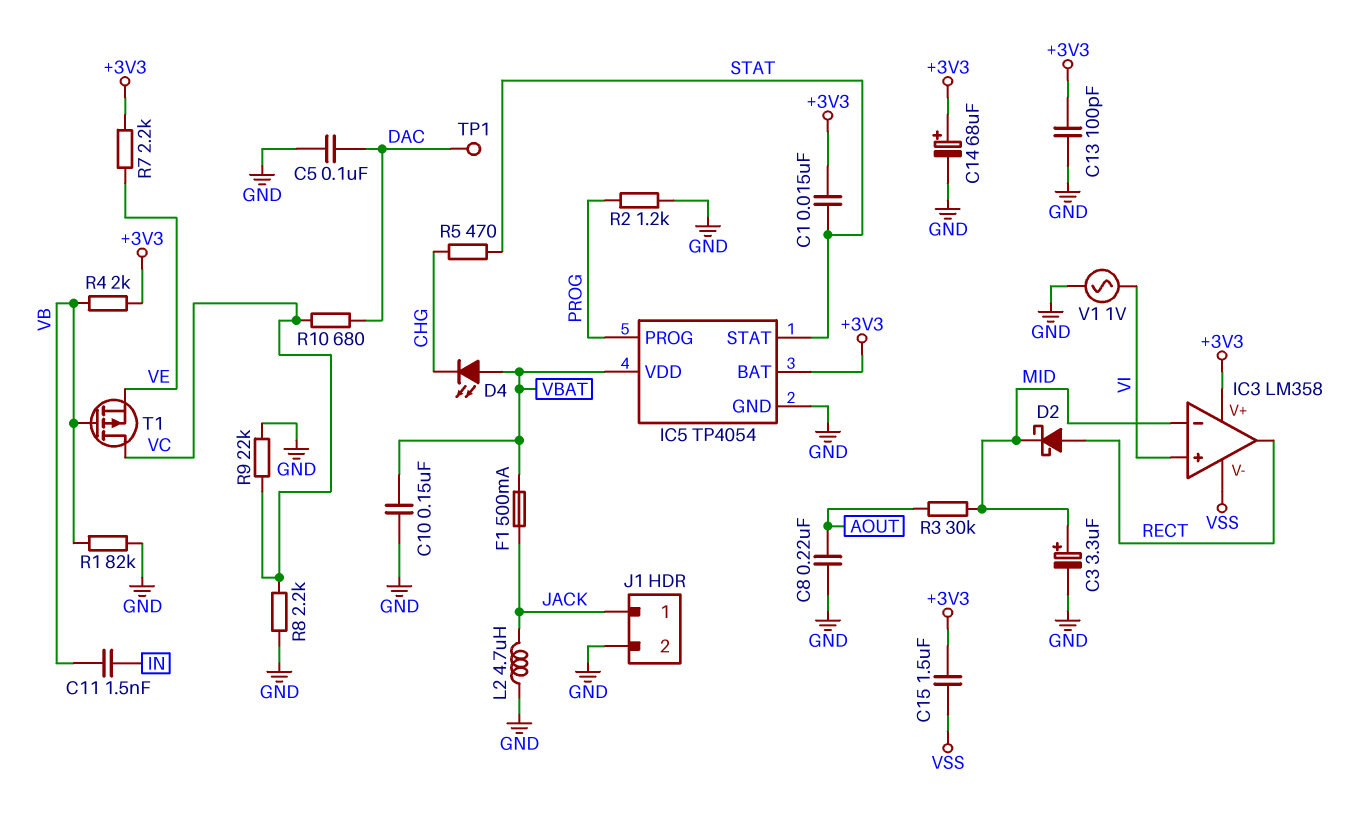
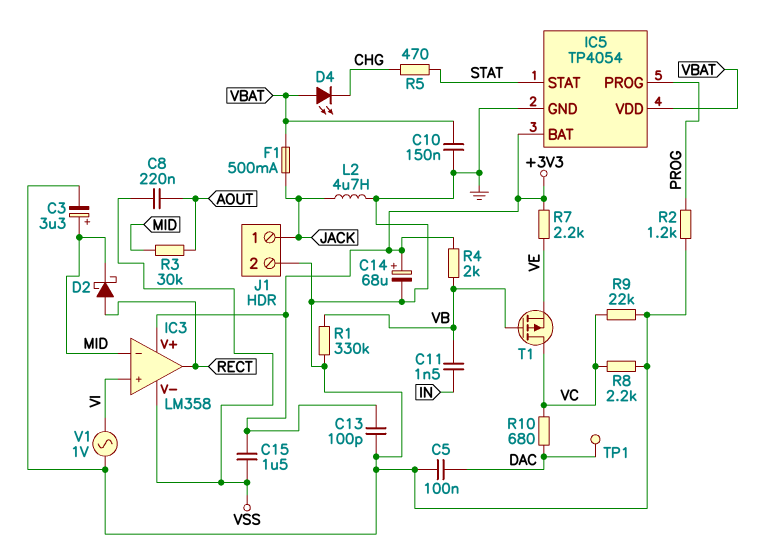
C1: 15nF (+3V3, STAT) -> none
C8: 220nF (AOUT, GND) -> 220nF (AOUT, VSS)
R1: 82k (GND, VB) -> 330k (GND, VB)

